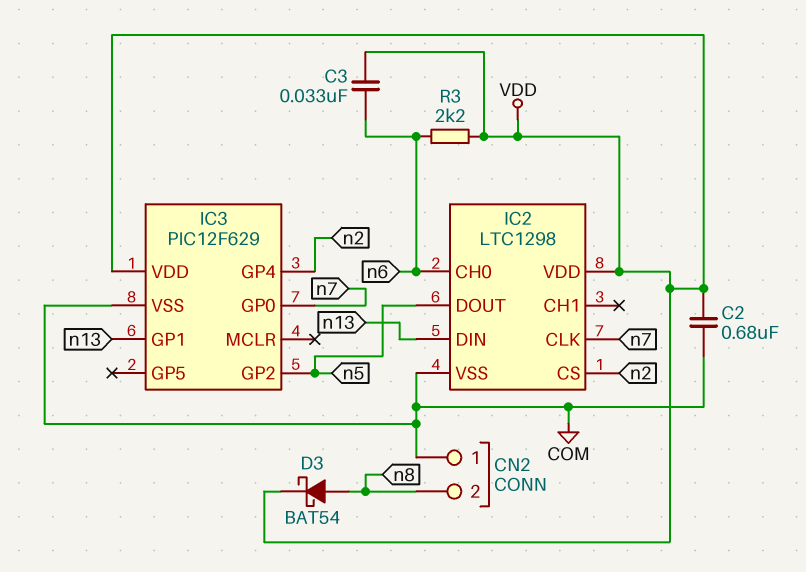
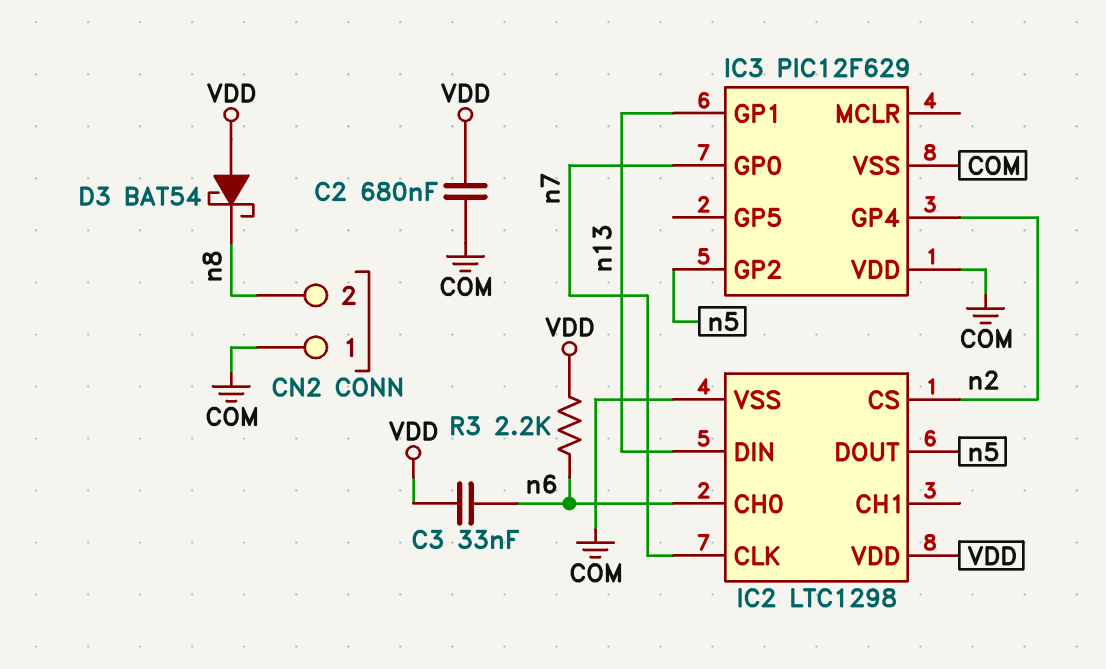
D3: schottky BAT54 (A n8, K VDD) -> schottky BAT54 (A VDD, K n8)
IC3 pin VDD: VDD -> COM

